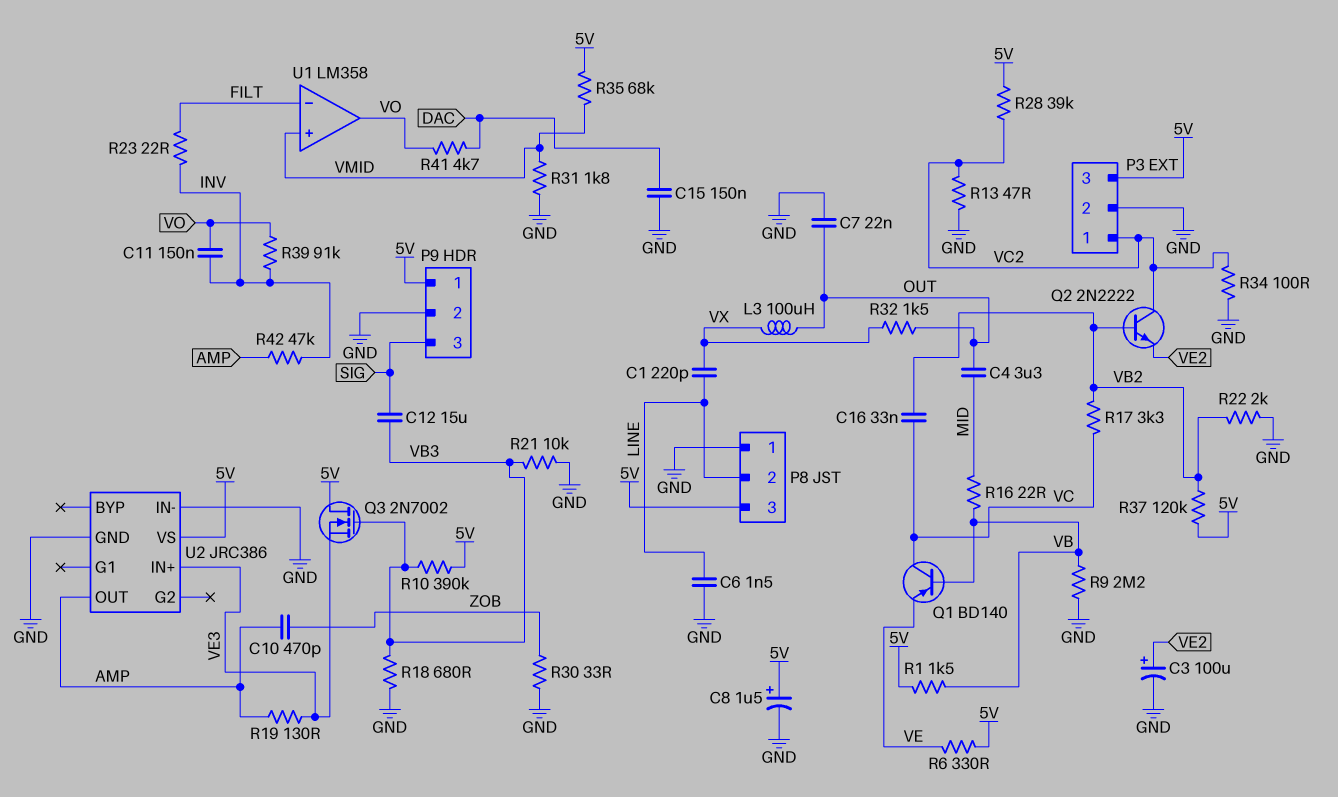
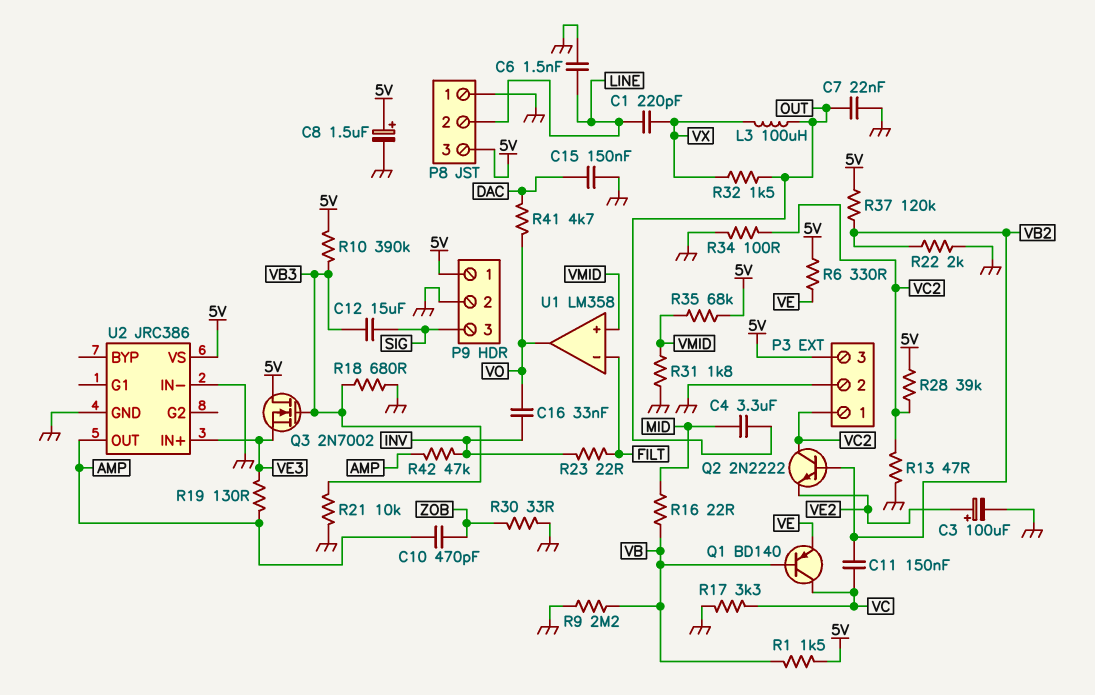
C11: 150nF (INV, VO) -> 150nF (VB2, VC)
C16: 33nF (VB2, VC) -> 33nF (INV, VO)
R17: 3.3k (VB2, VC) -> 3.3k (GND, VC)
R39: 91k (INV, VO) -> none

